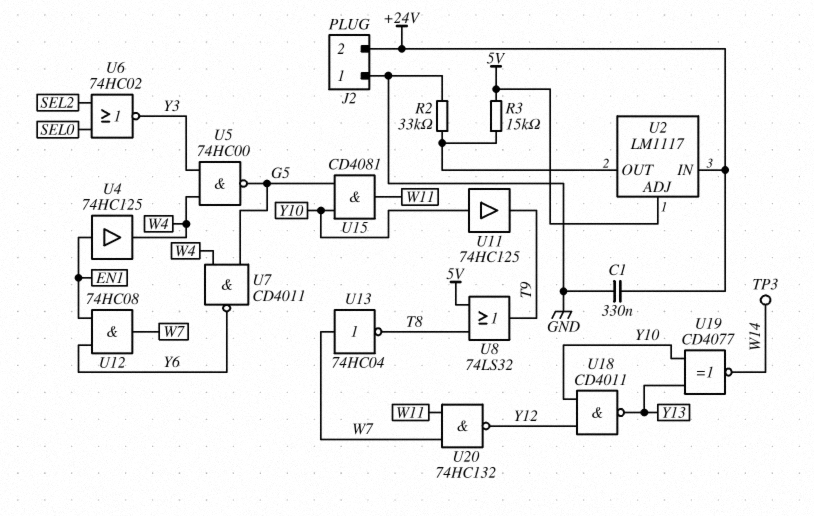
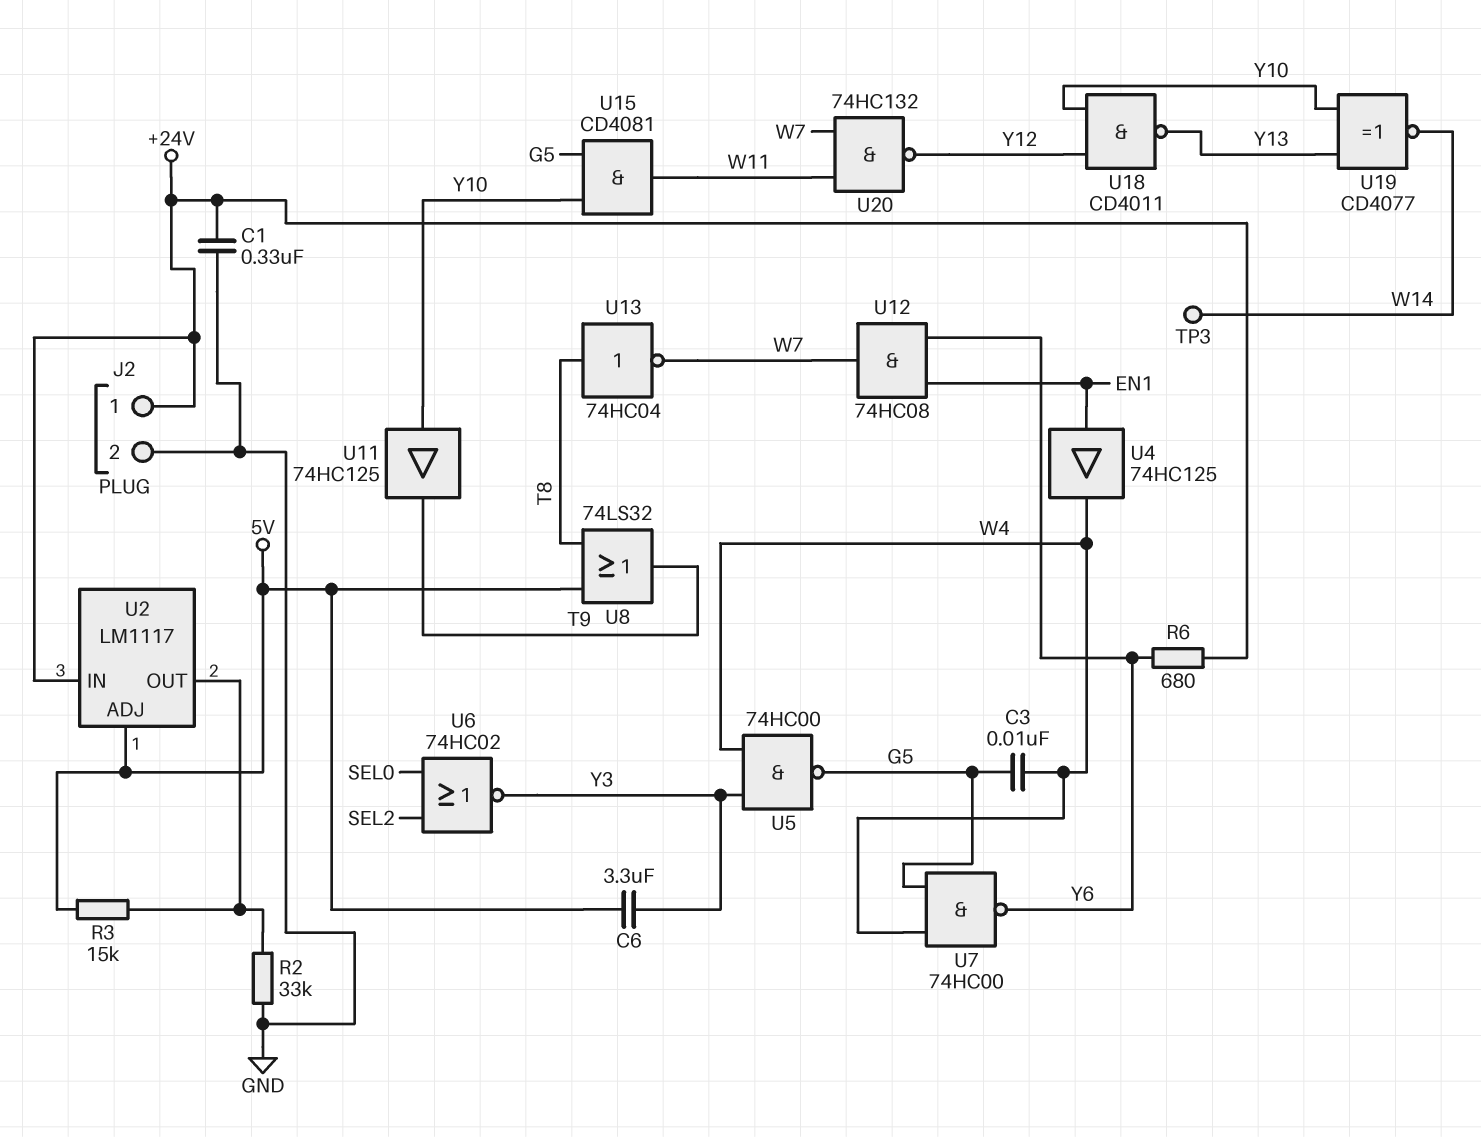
C3: none -> 10nF (G5, W4)
C6: none -> 3.3uF (5V, Y3)
J2 pin 1: GND -> +24V
J2 pin 2: +24V -> GND
R6: none -> 680 (+24V, Y6)
U7: NAND CD4011 (in G5, in W4, out Y6) -> NAND 74HC00 (in G5, in W4, out Y6)
U13: NOT 74HC04 (in W7, out T8) -> NOT 74HC04 (in T8, out W7)

